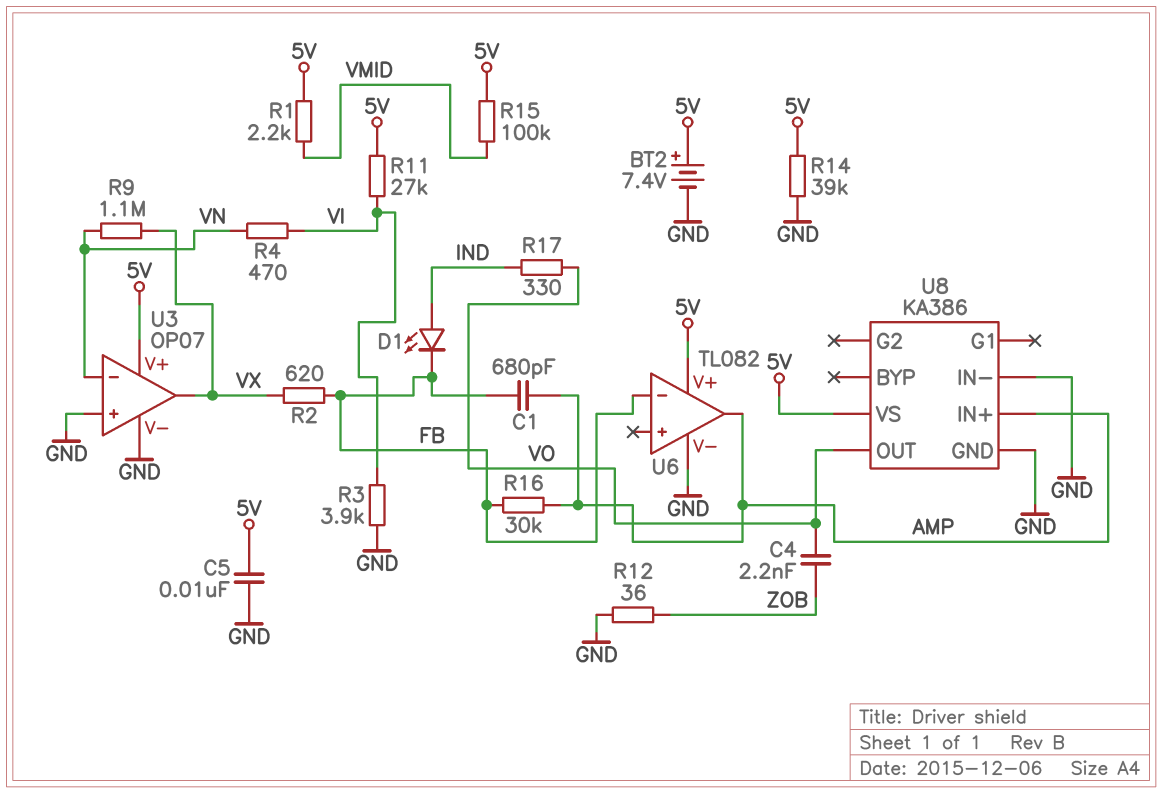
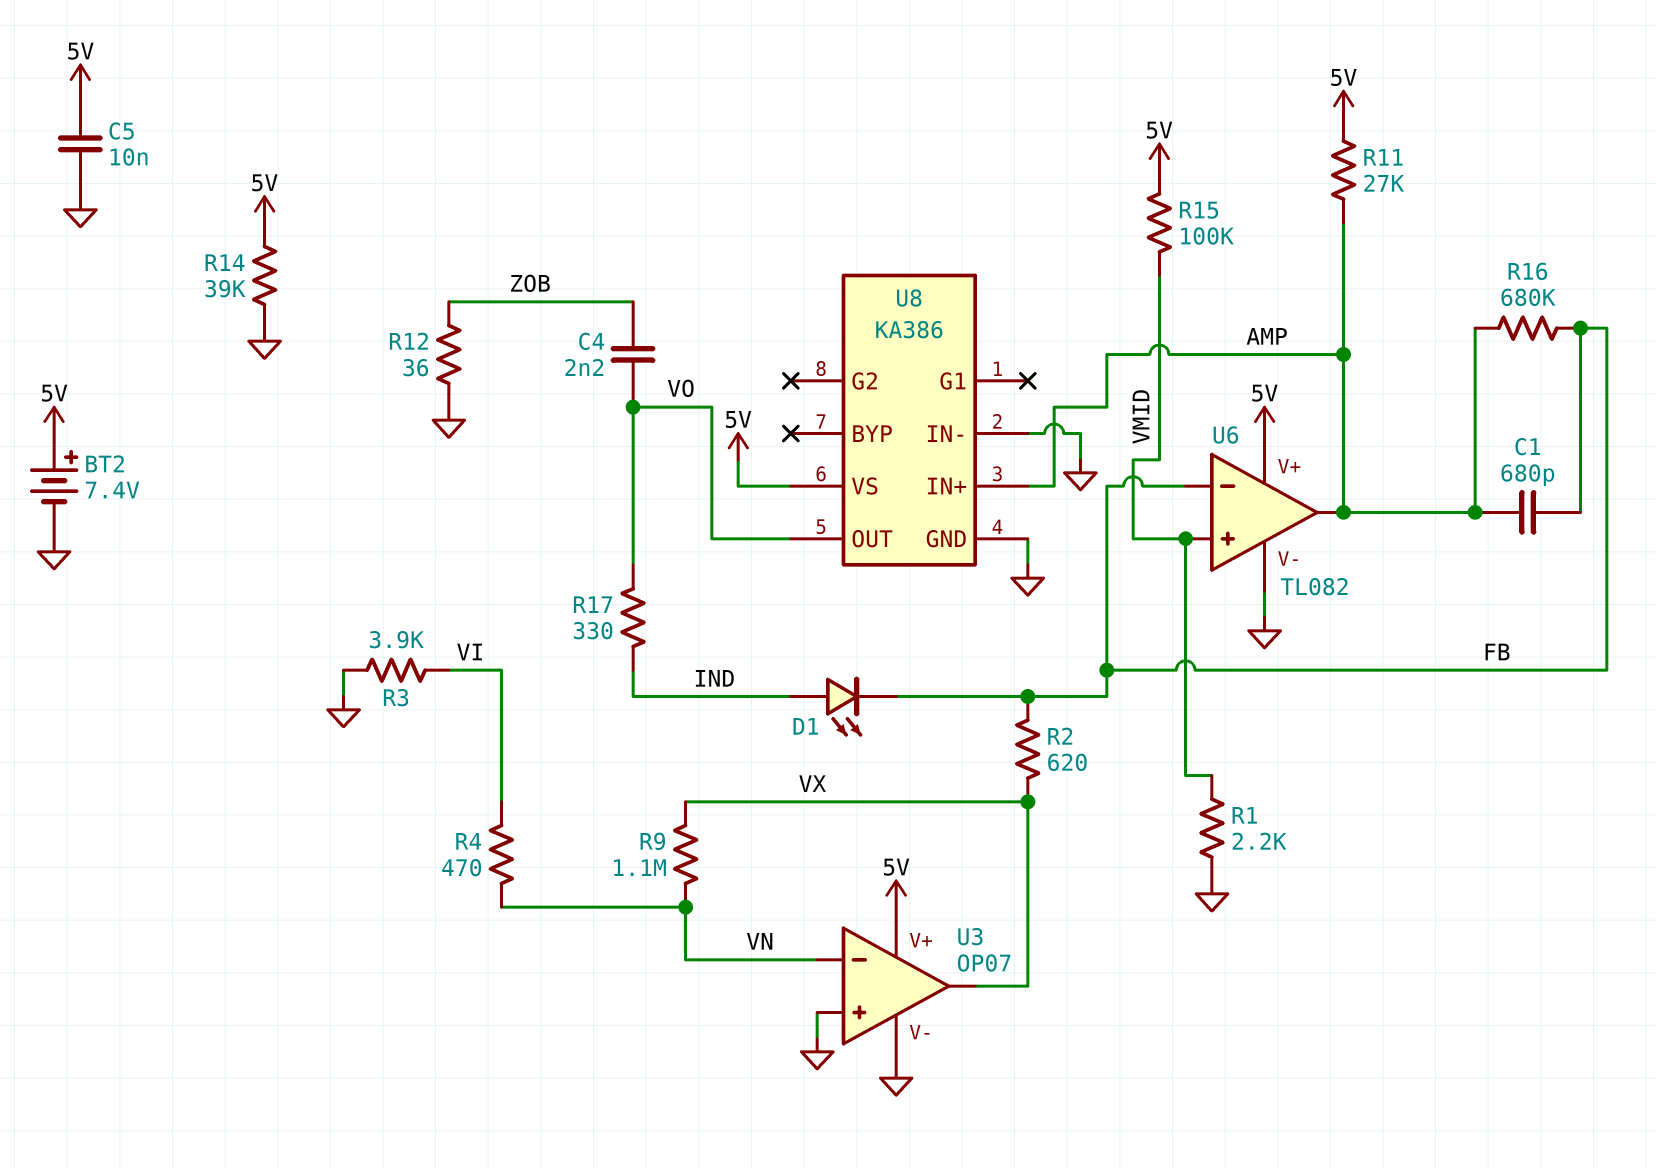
R1: 2.2k (5V, VMID) -> 2.2k (GND, VMID)
R11: 27k (5V, VI) -> 27k (5V, AMP)
R16: 30k (AMP, FB) -> 680k (AMP, FB)
U6 pin in+: none -> VMID

